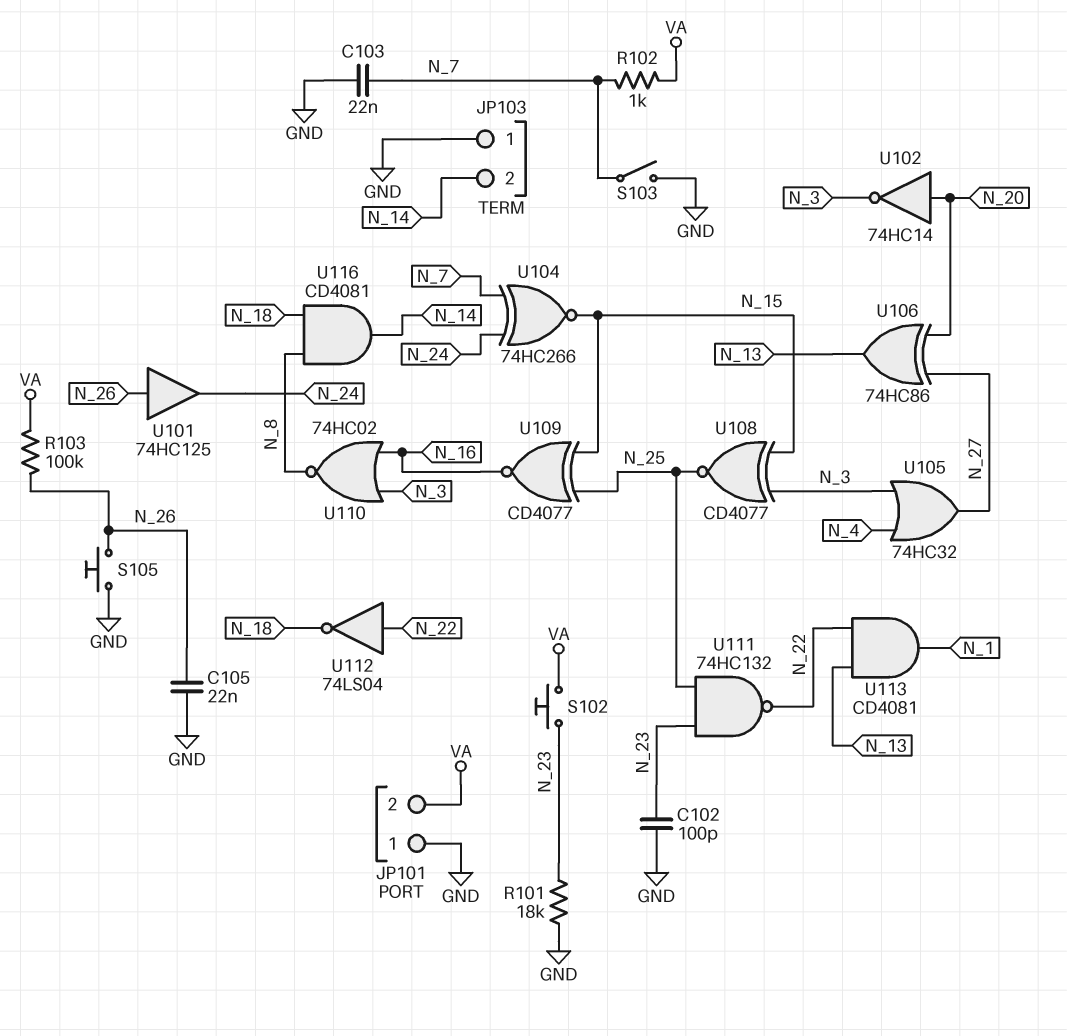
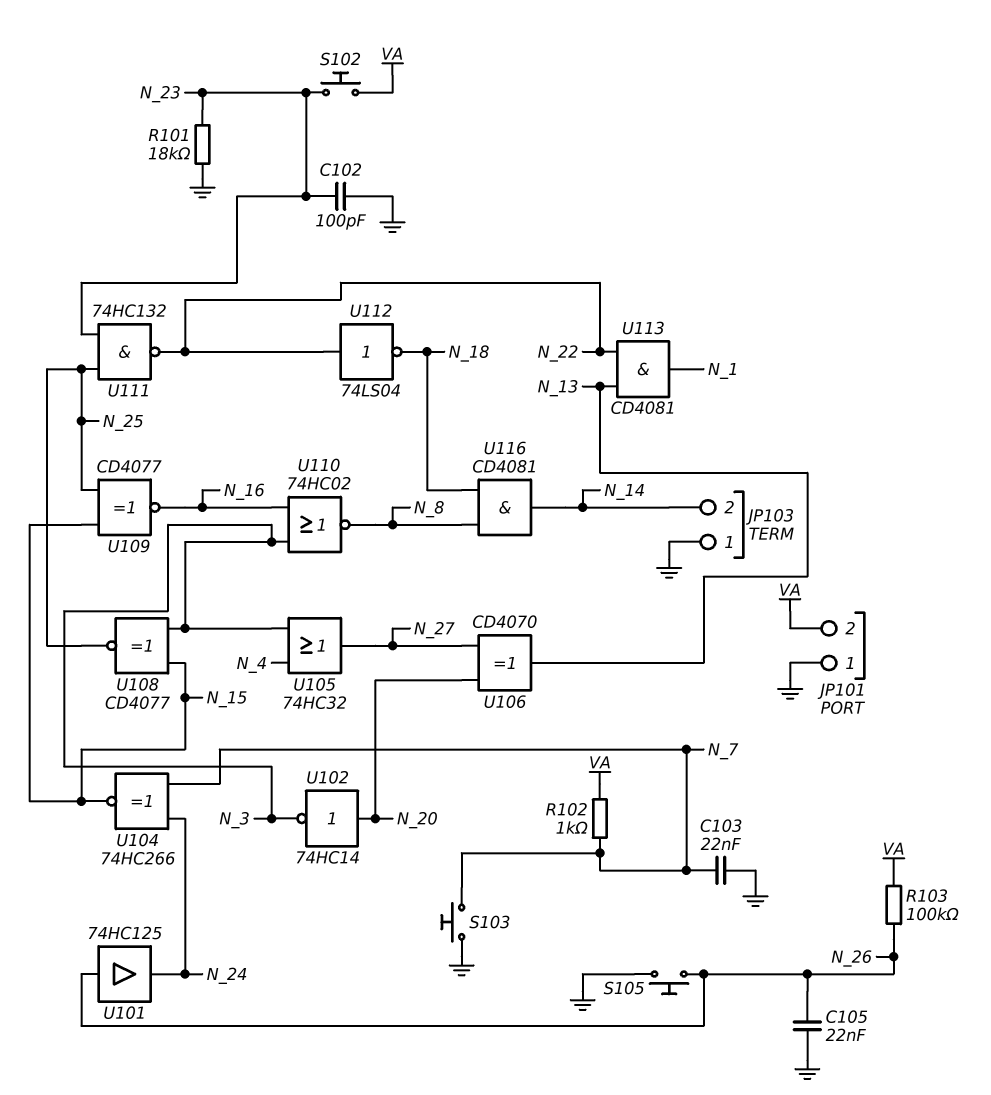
S103: switch (GND, N_7) -> button (GND, N_7)
U106: XOR 74HC86 (in N_20, in N_27, out N_13) -> XOR CD4070 (in N_20, in N_27, out N_13)

